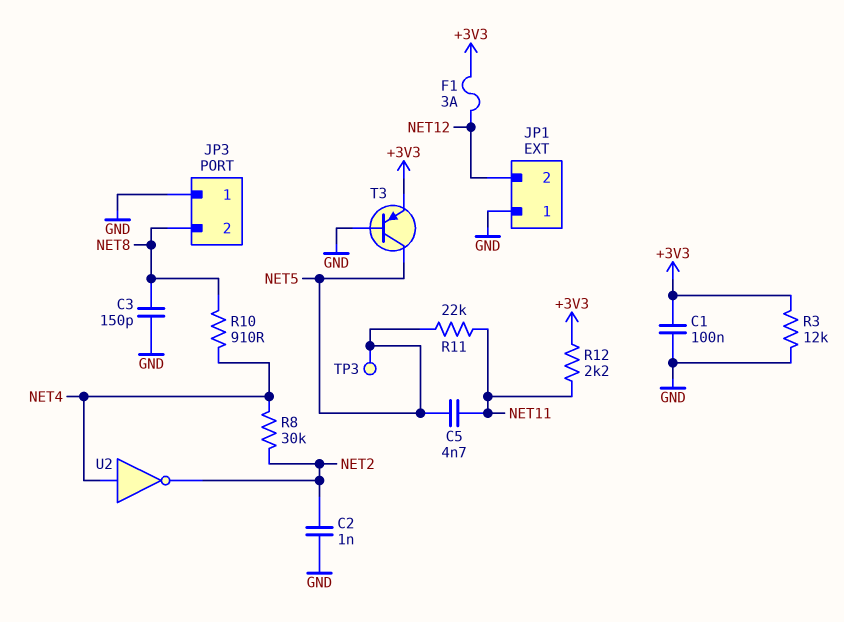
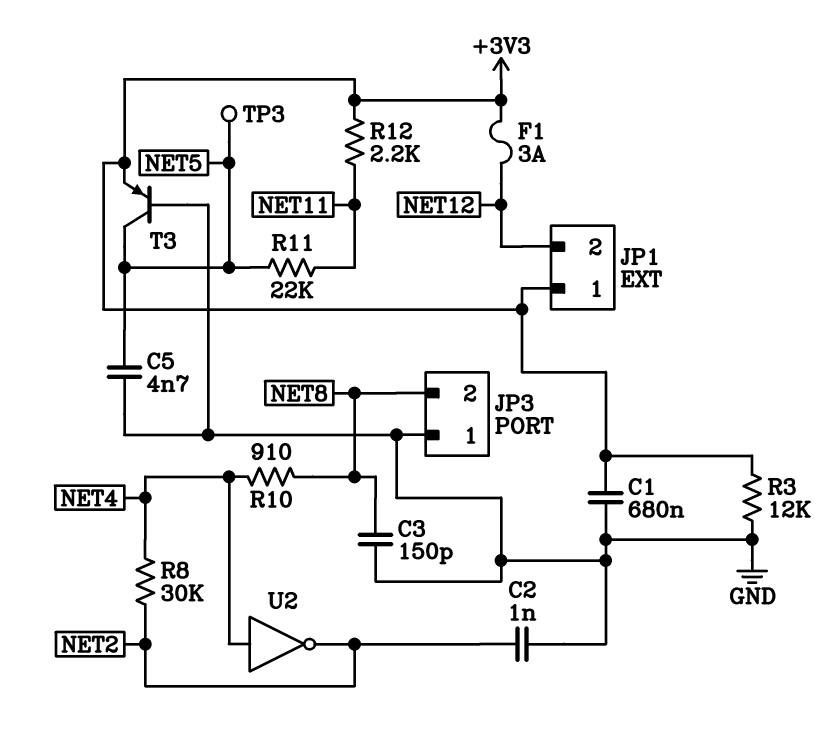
C1: 100nF (+3V3, GND) -> 680nF (+3V3, GND)
C5: 4.7nF (NET5, NET11) -> 4.7nF (GND, NET5)
JP1 pin 1: GND -> +3V3

